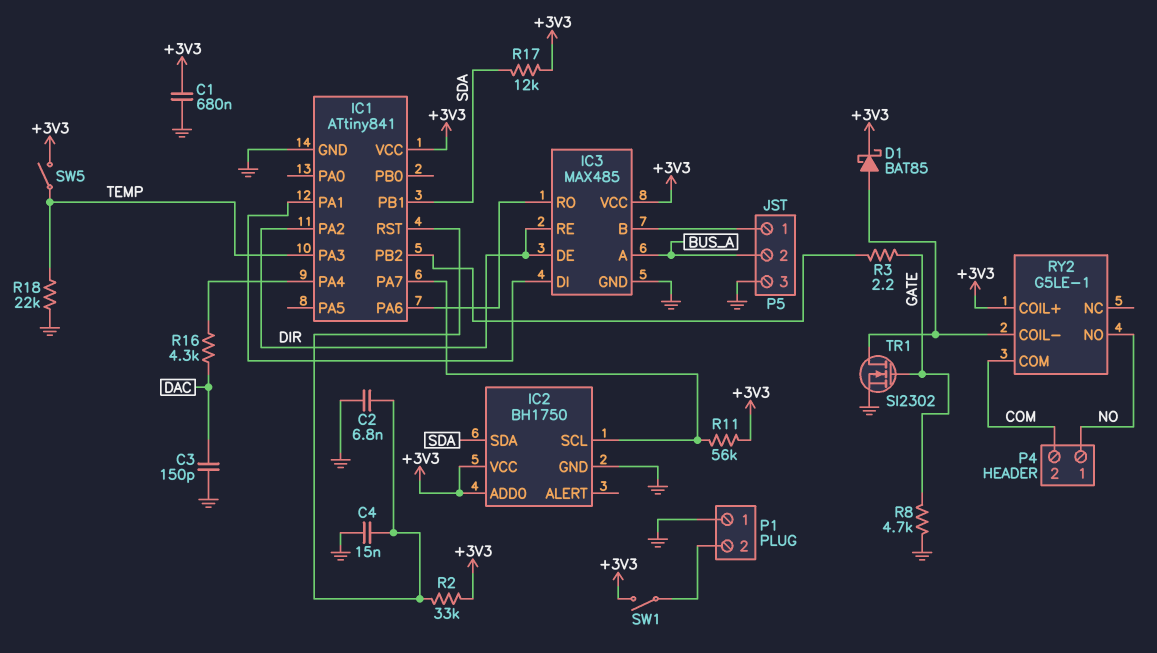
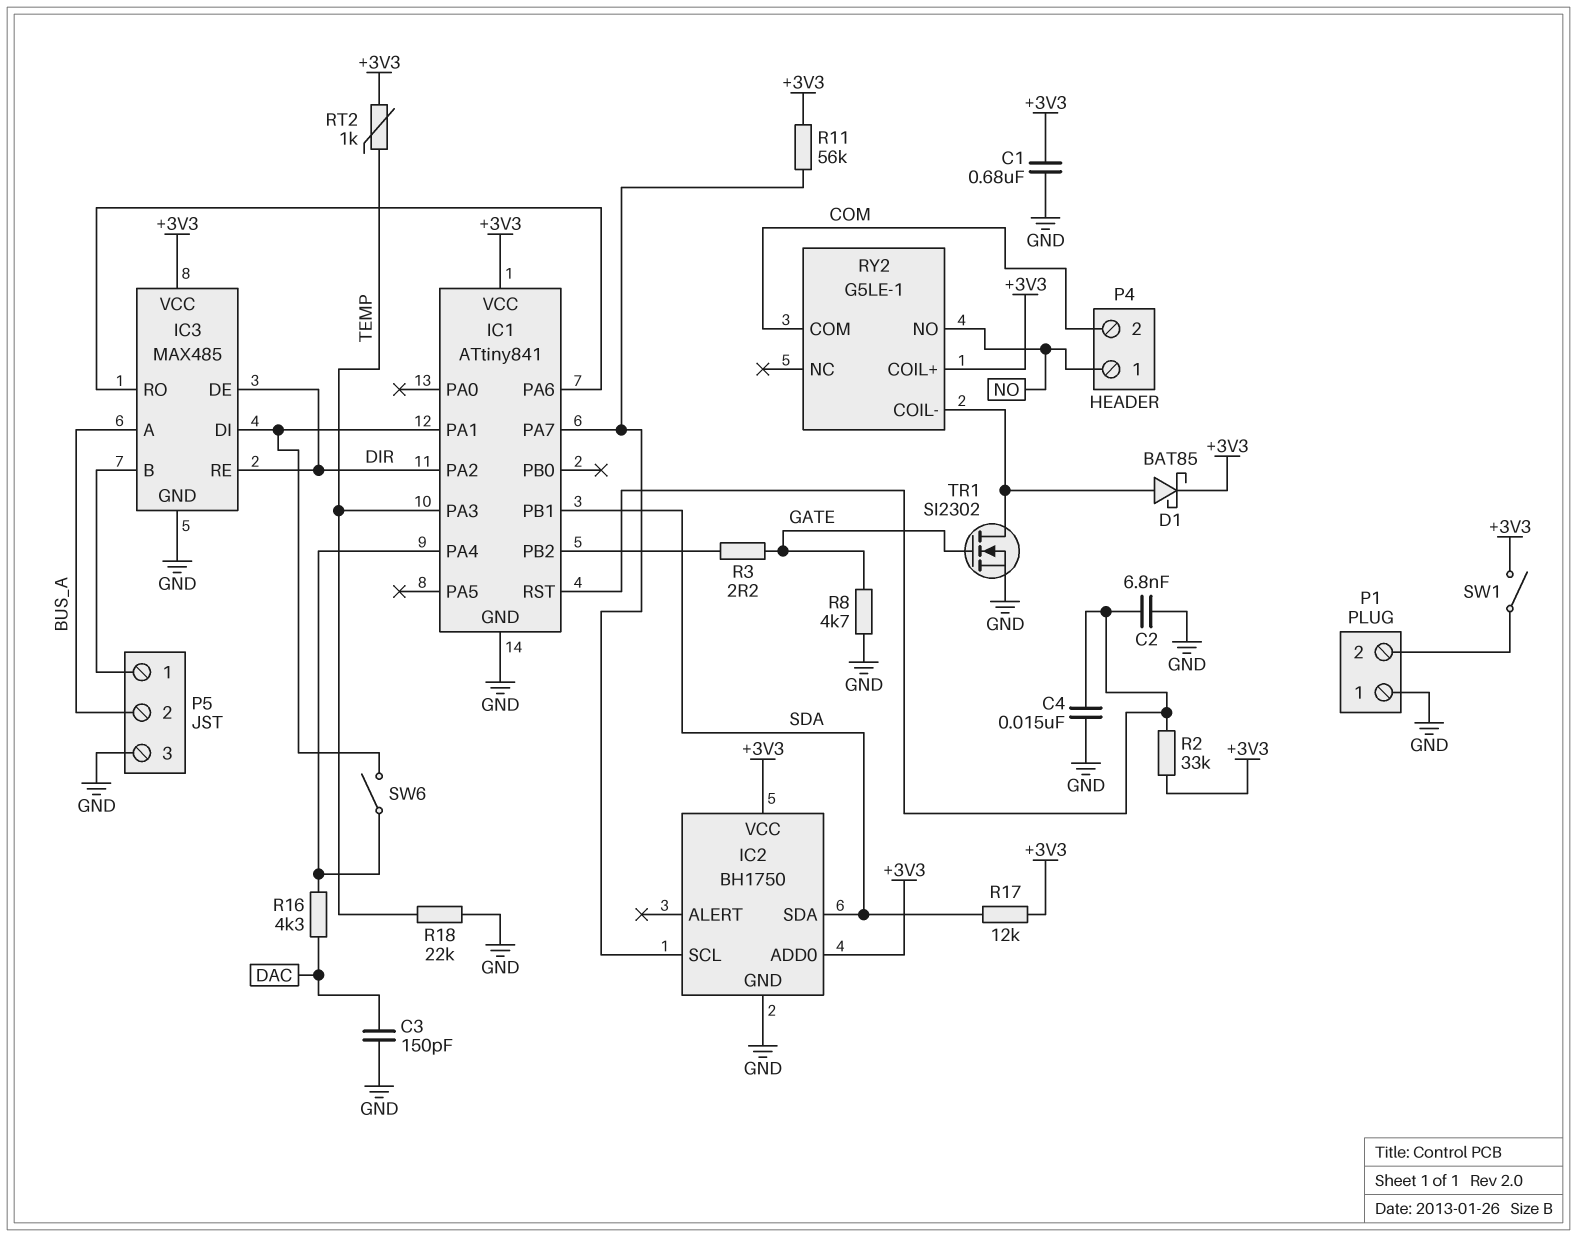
RT2: none -> 1k (+3V3, TEMP)
SW5: switch (+3V3, TEMP) -> none
SW6: none -> switch (IC1/PA1, IC1/PA4)

